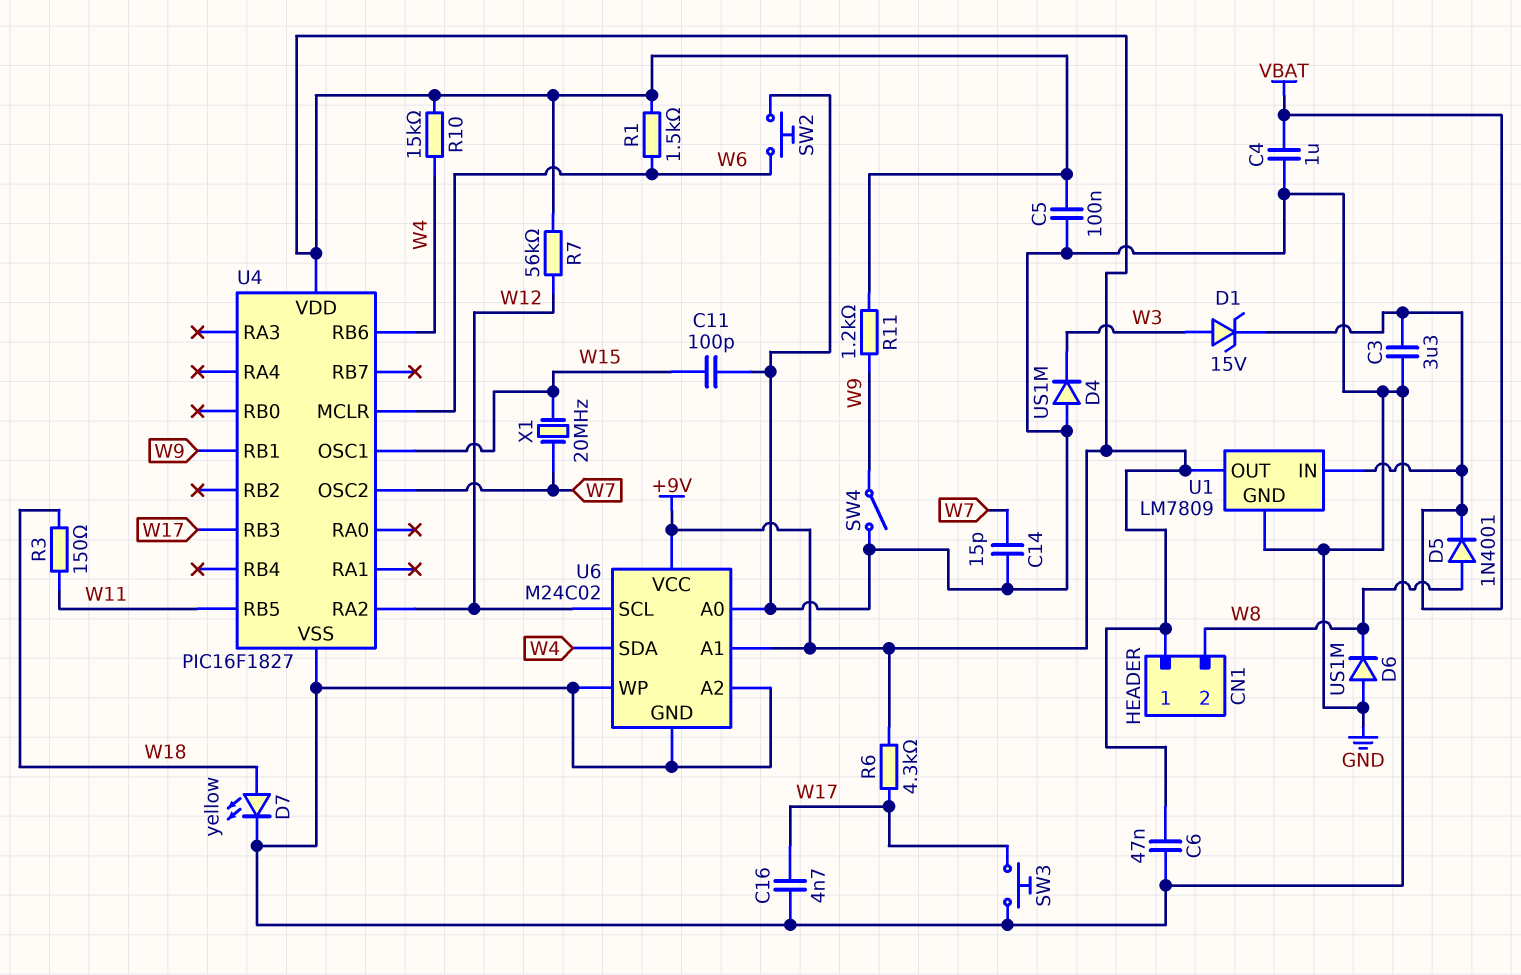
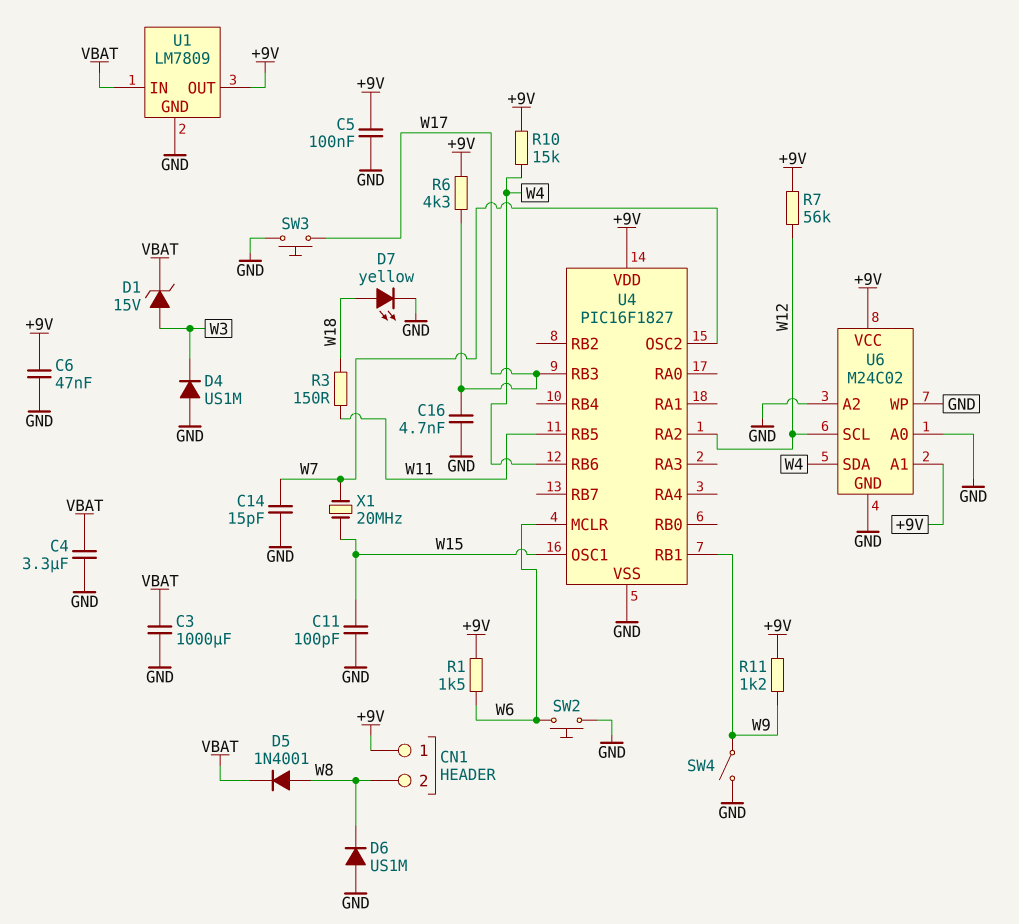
C3: 3.3uF (GND, VBAT) -> 1000uF (GND, VBAT)
C4: 1uF (GND, VBAT) -> 3.3uF (GND, VBAT)

